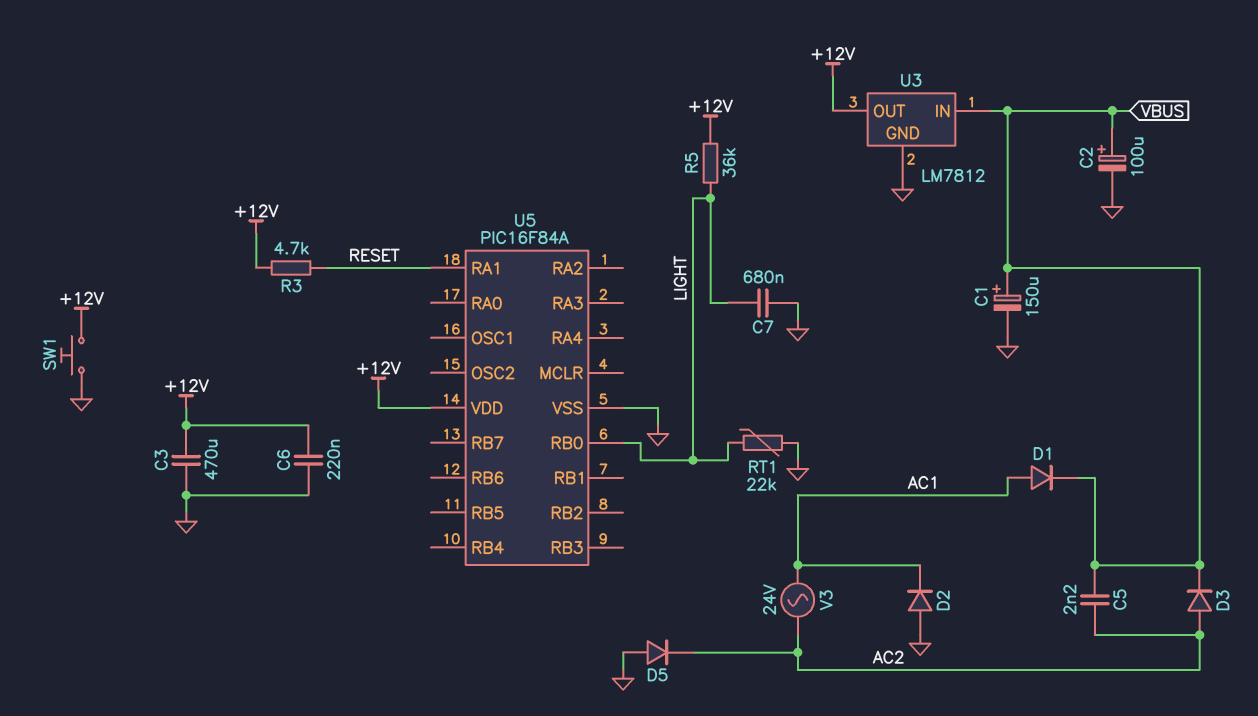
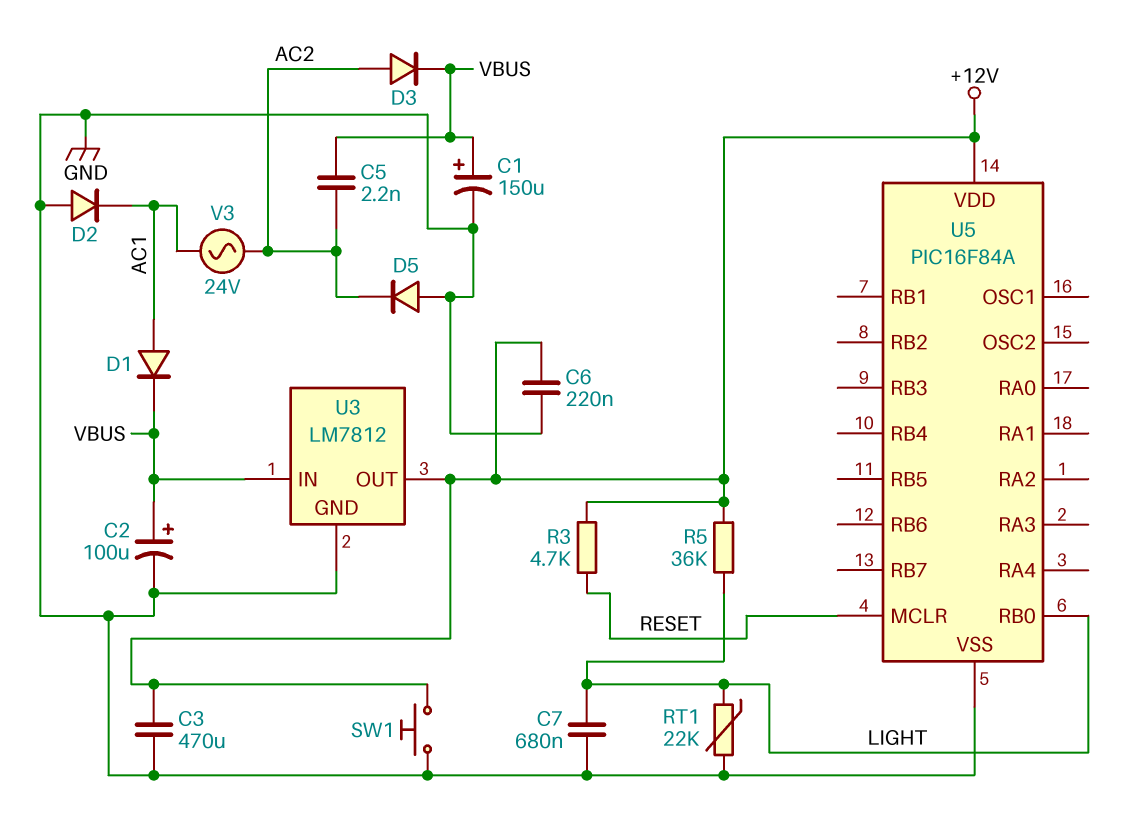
U5 pin MCLR: none -> RESET
U5 pin RA1: RESET -> none

